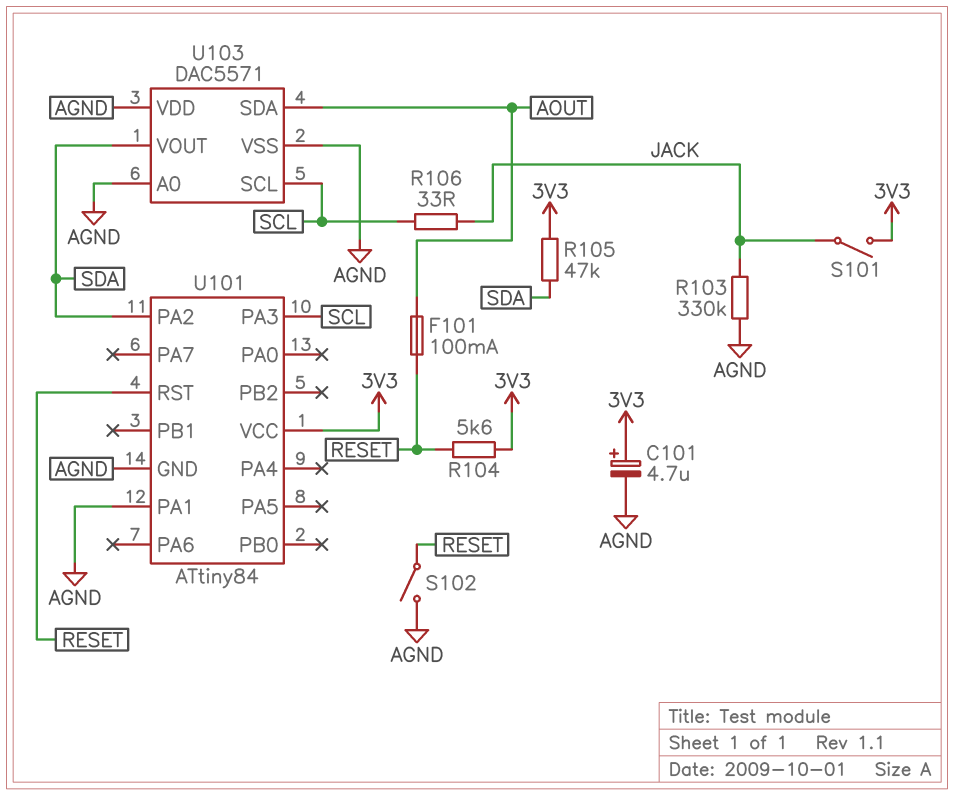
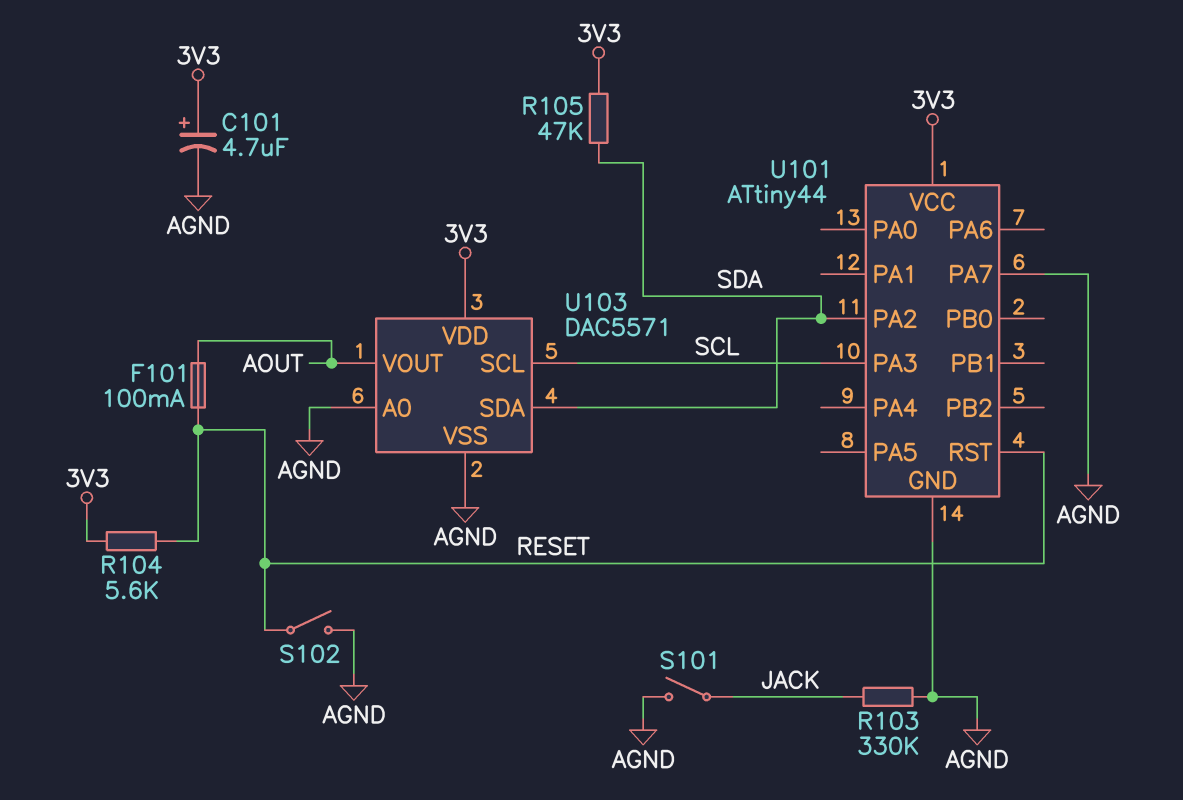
R106: 33 (JACK, SCL) -> none
S101: switch (3V3, JACK) -> switch (AGND, JACK)
U101: ATtiny84 -> ATtiny44
U101 pin PA1: AGND -> none
U101 pin PA7: none -> AGND
U103 pin SDA: AOUT -> SDA
U103 pin VDD: AGND -> 3V3
U103 pin VOUT: SDA -> AOUT

